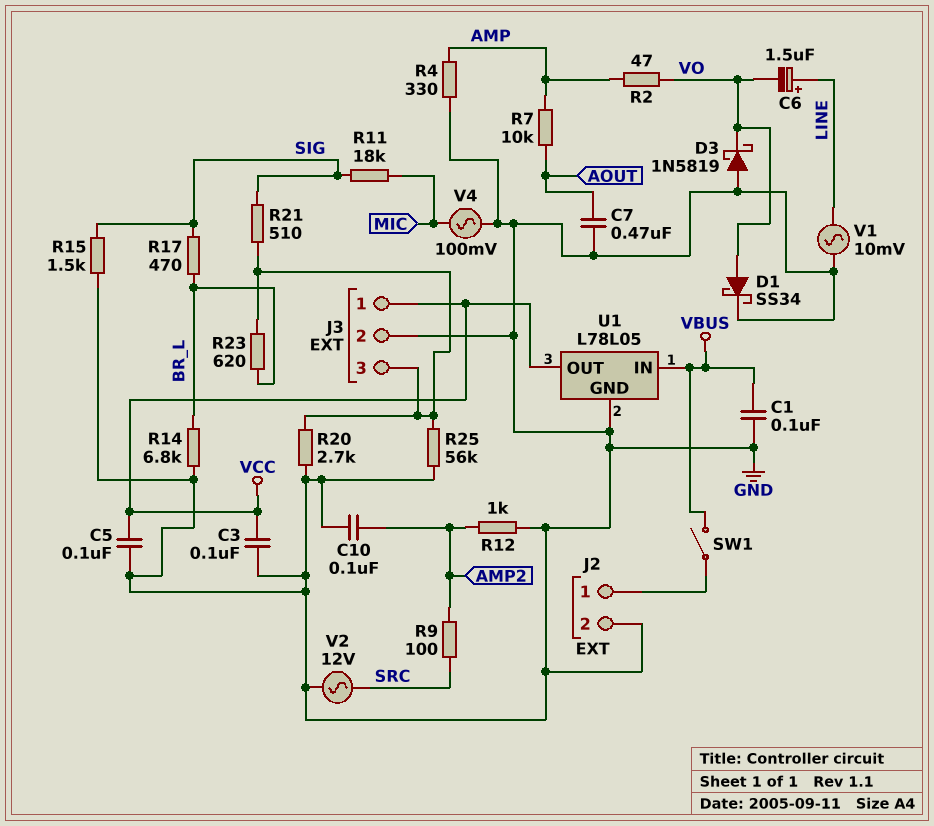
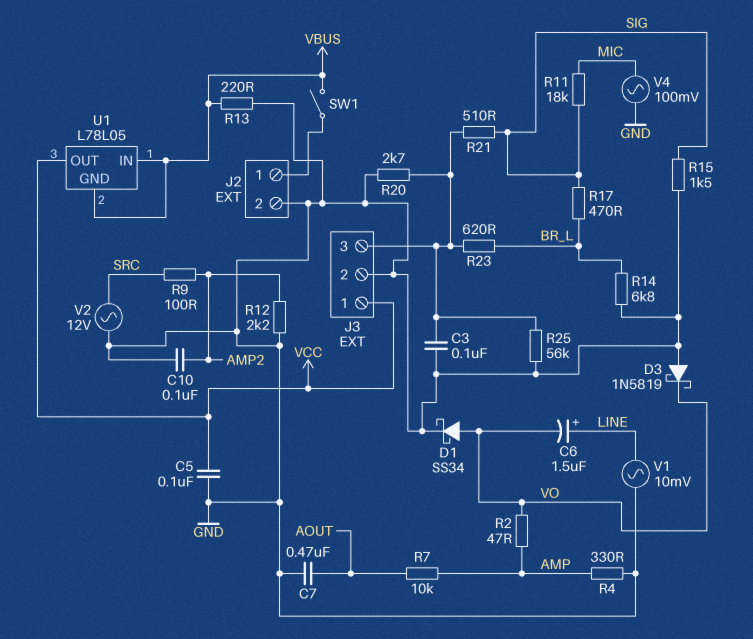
C1: 100nF (GND, VBUS) -> none
C3: 100nF (GND, VCC) -> 100nF (GND, J3/3)
R12: 1k (AMP2, GND) -> 2.2k (AMP2, GND)
R13: none -> 220 (GND, VBUS)
U1 pin GND: GND -> VBUS

